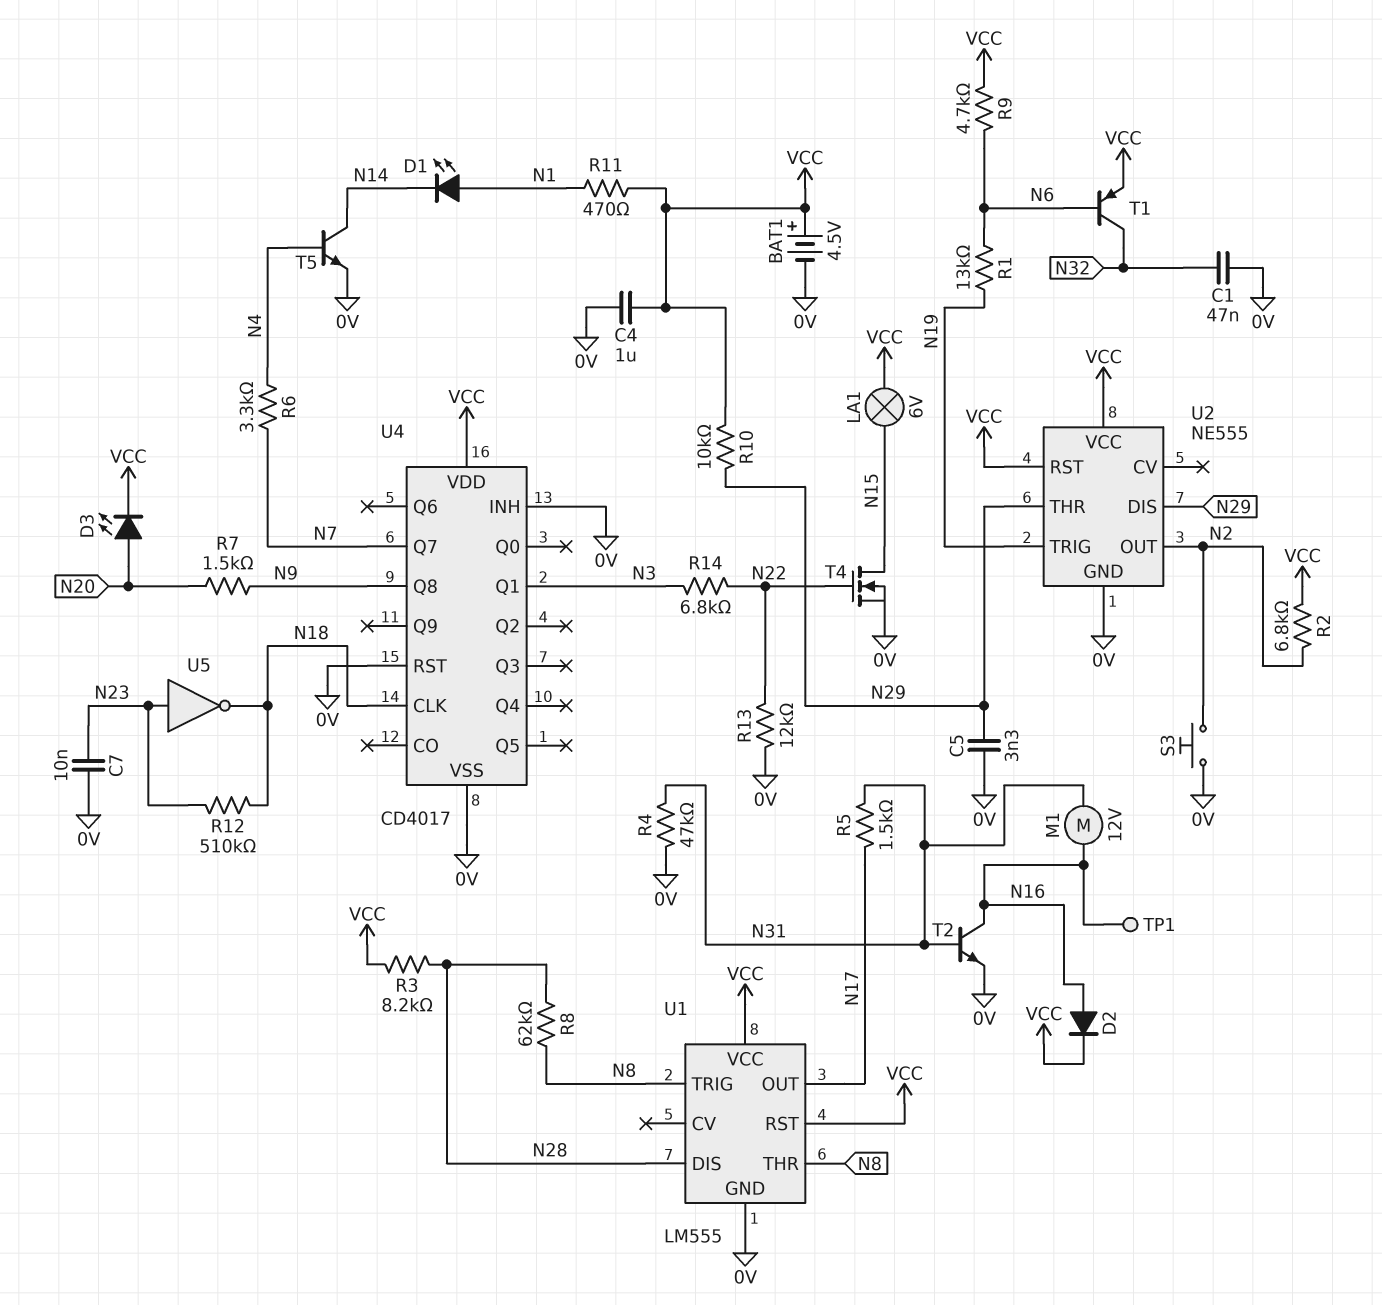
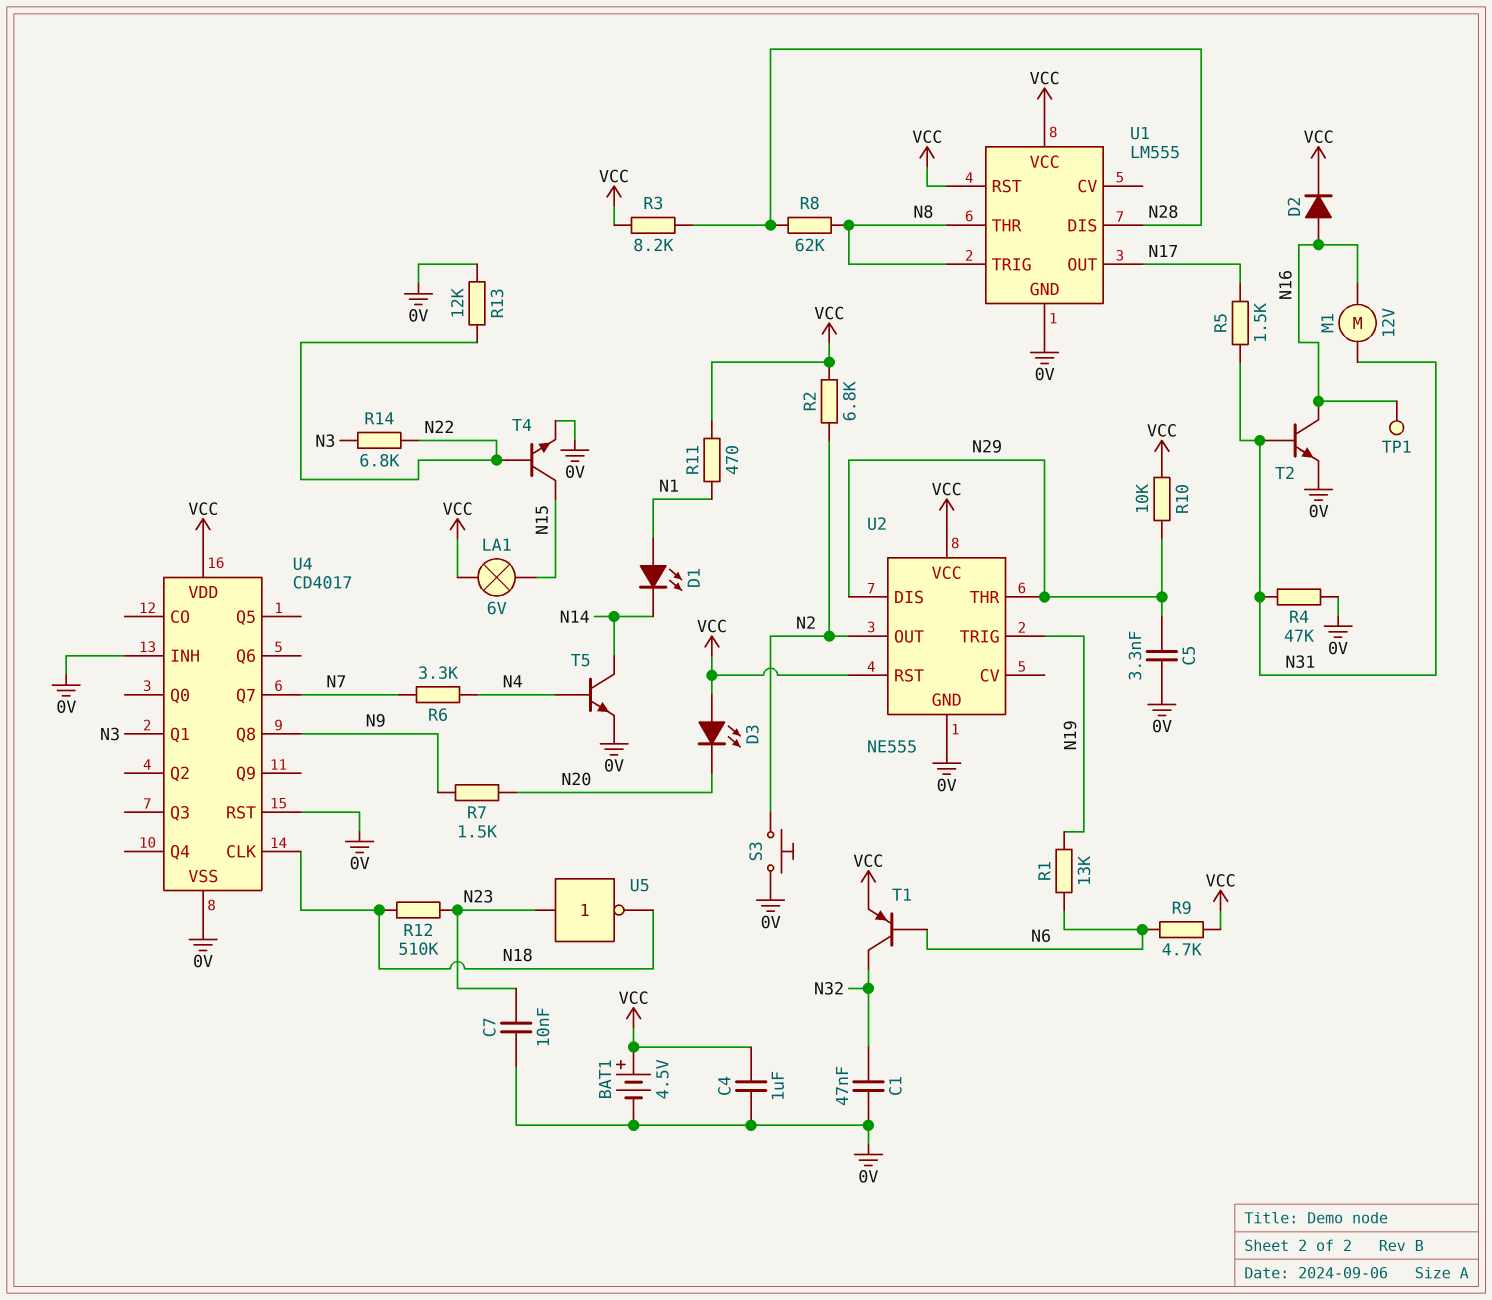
D3: LED (A N20, K VCC) -> LED (A VCC, K N20)
T4: NMOS (G N22, D N15, S 0V) -> NPN (B N22, C N15, E 0V)

